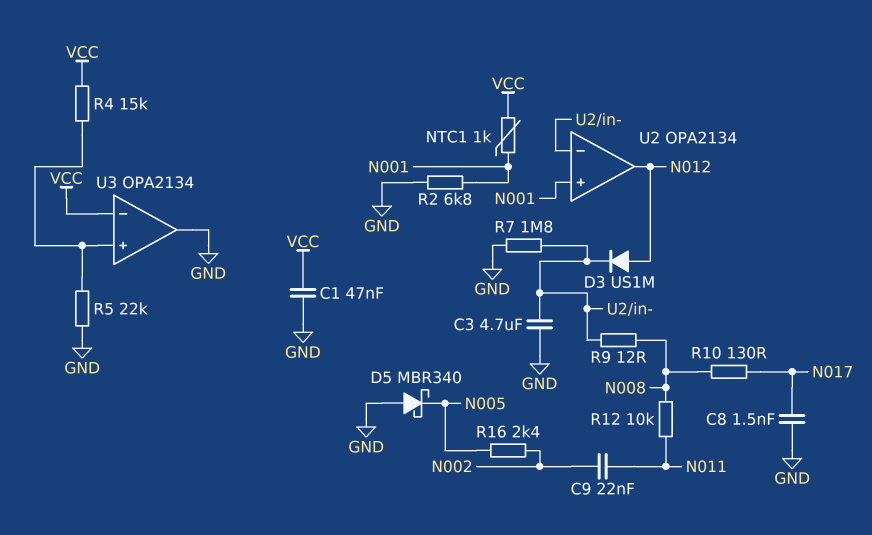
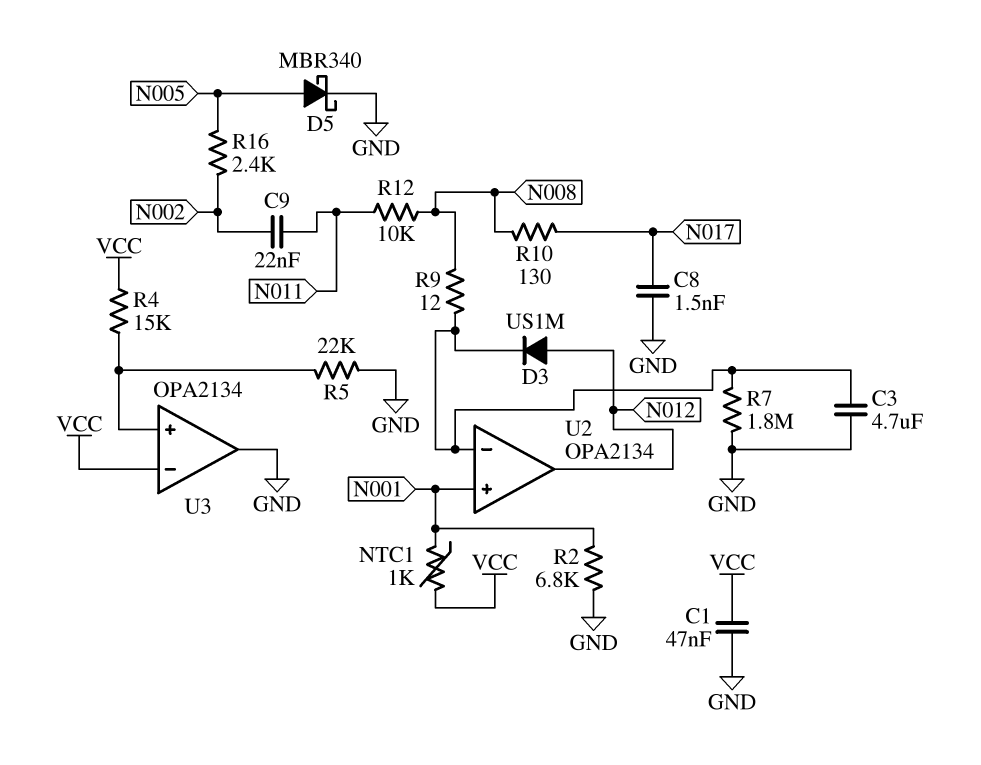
D5: schottky MBR340 (A GND, K N005) -> schottky MBR340 (A N005, K GND)

